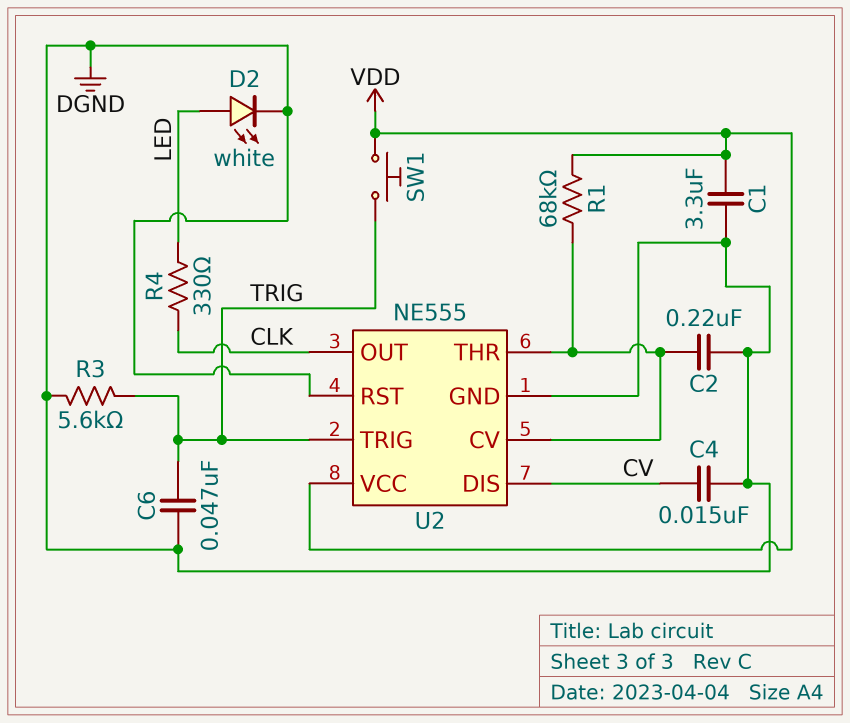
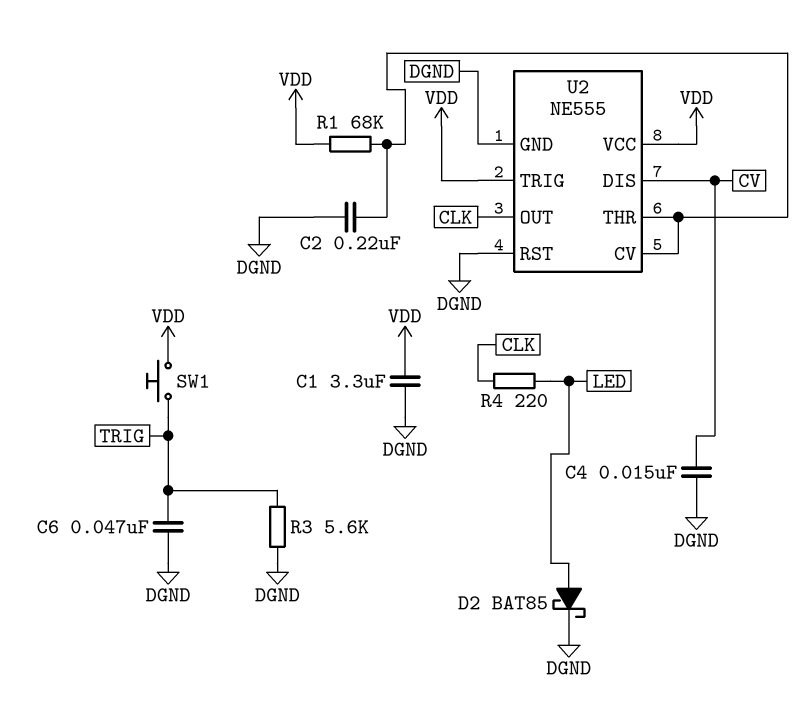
D2: LED white (A LED, K DGND) -> schottky BAT85 (A LED, K DGND)
R4: 330 (CLK, LED) -> 220 (CLK, LED)
U2 pin TRIG: TRIG -> VDD

